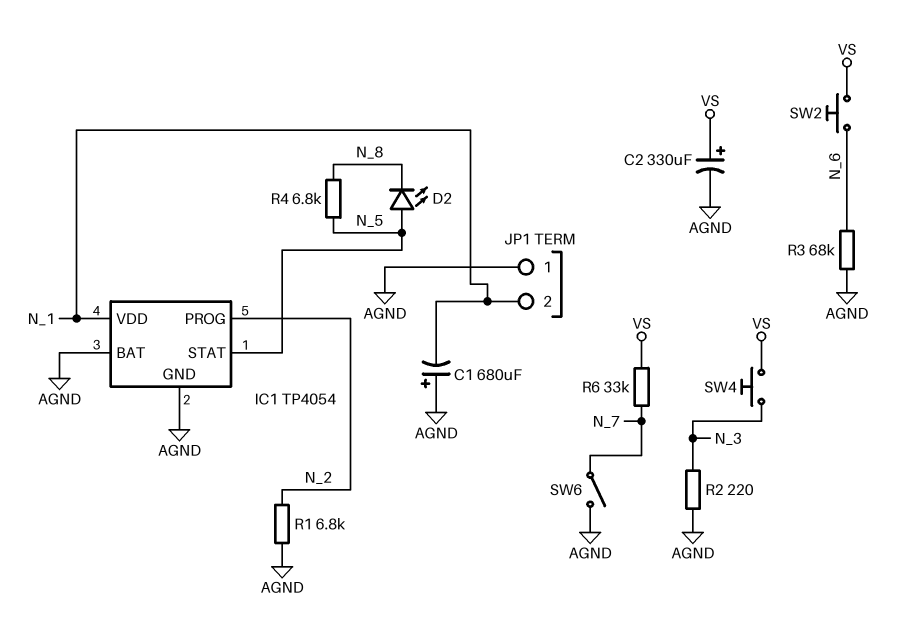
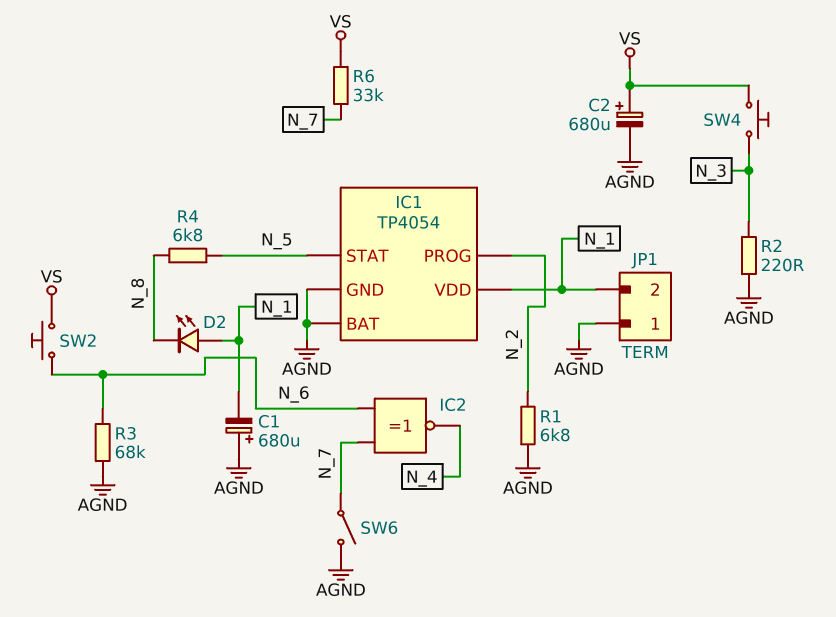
C2: 330uF (plus VS, minus AGND) -> 680uF (plus VS, minus AGND)
D2: LED (A N_5, K N_8) -> LED (A N_1, K N_8)
IC2: none -> XNOR (in N_6, in N_7, out N_4)

